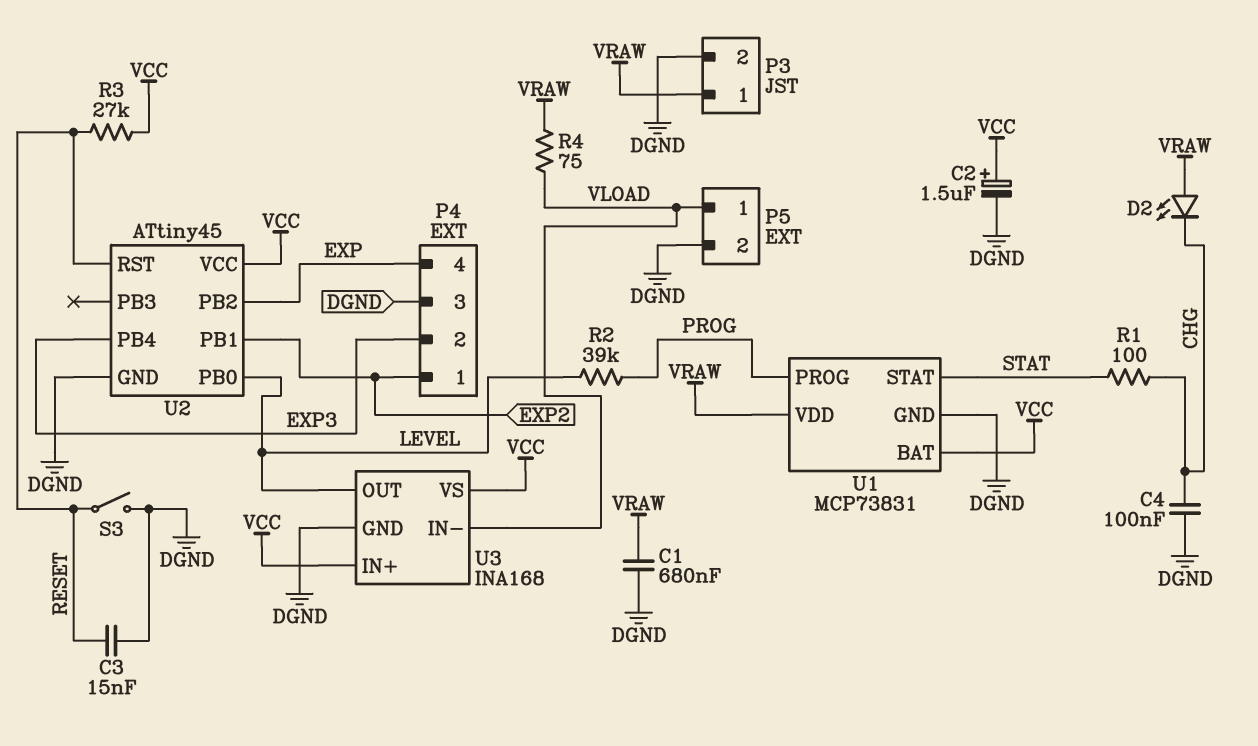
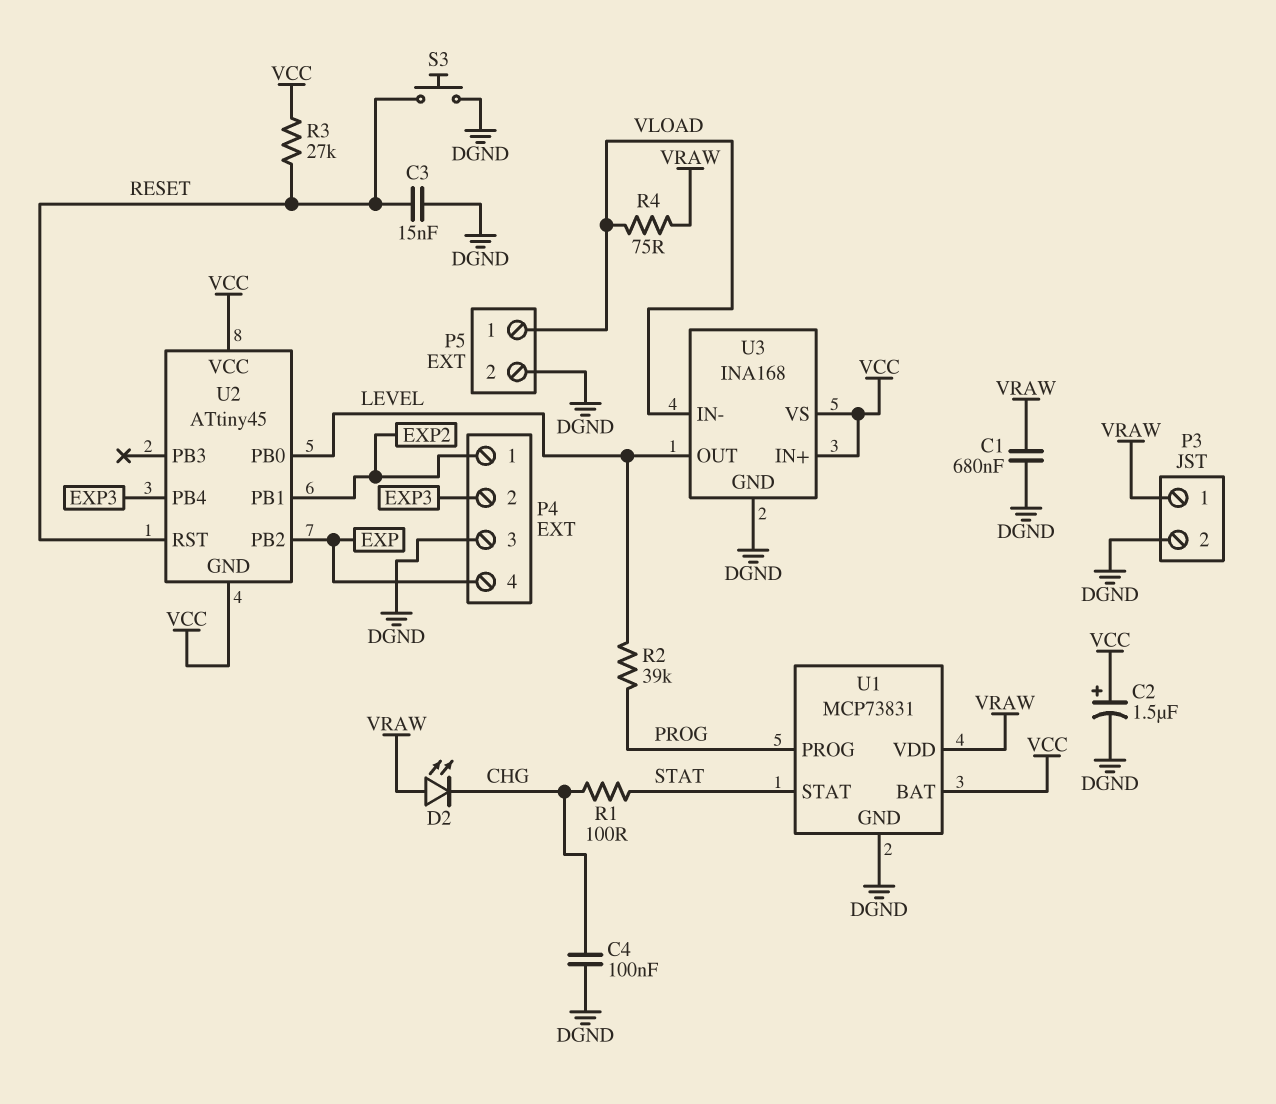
S3: switch (DGND, RESET) -> button (DGND, RESET)
U2 pin GND: DGND -> VCC

